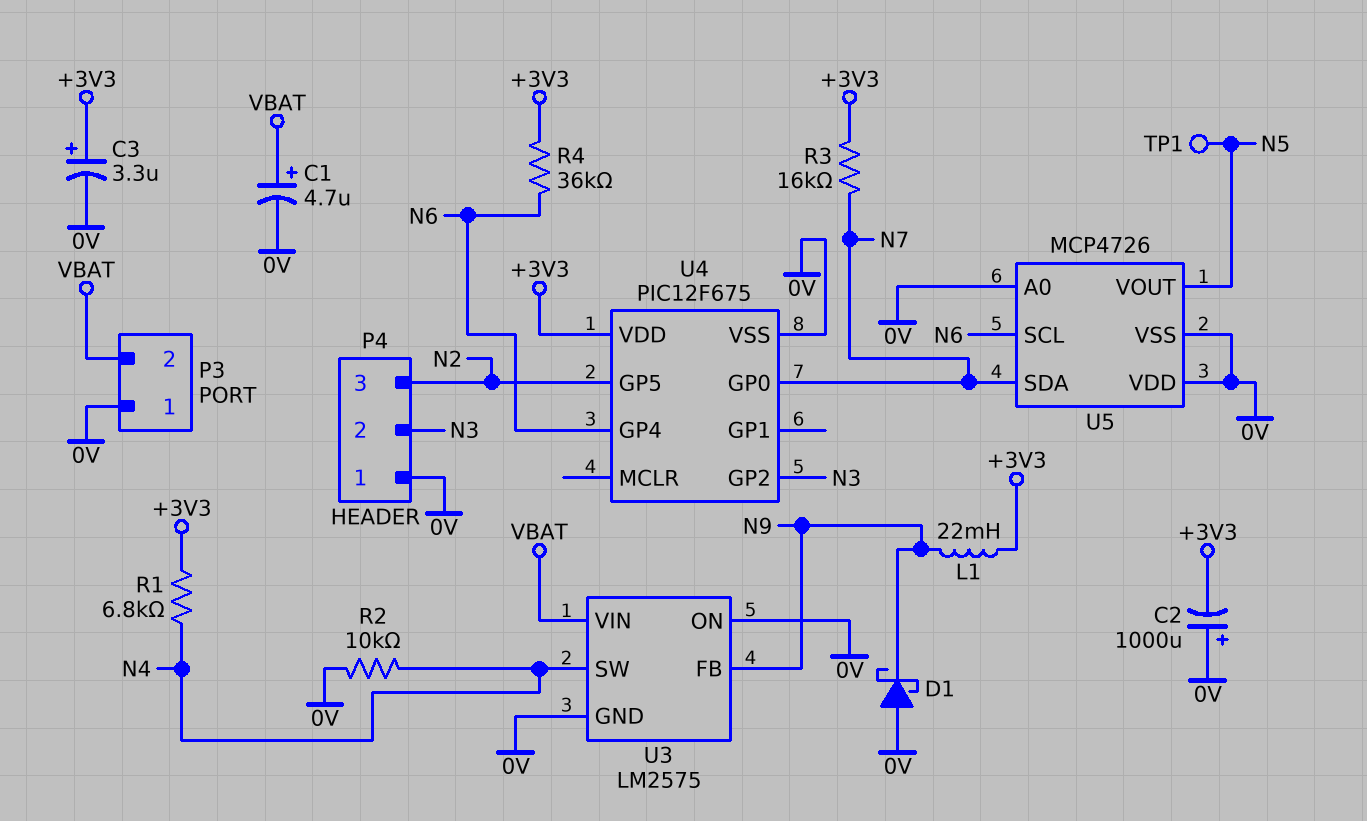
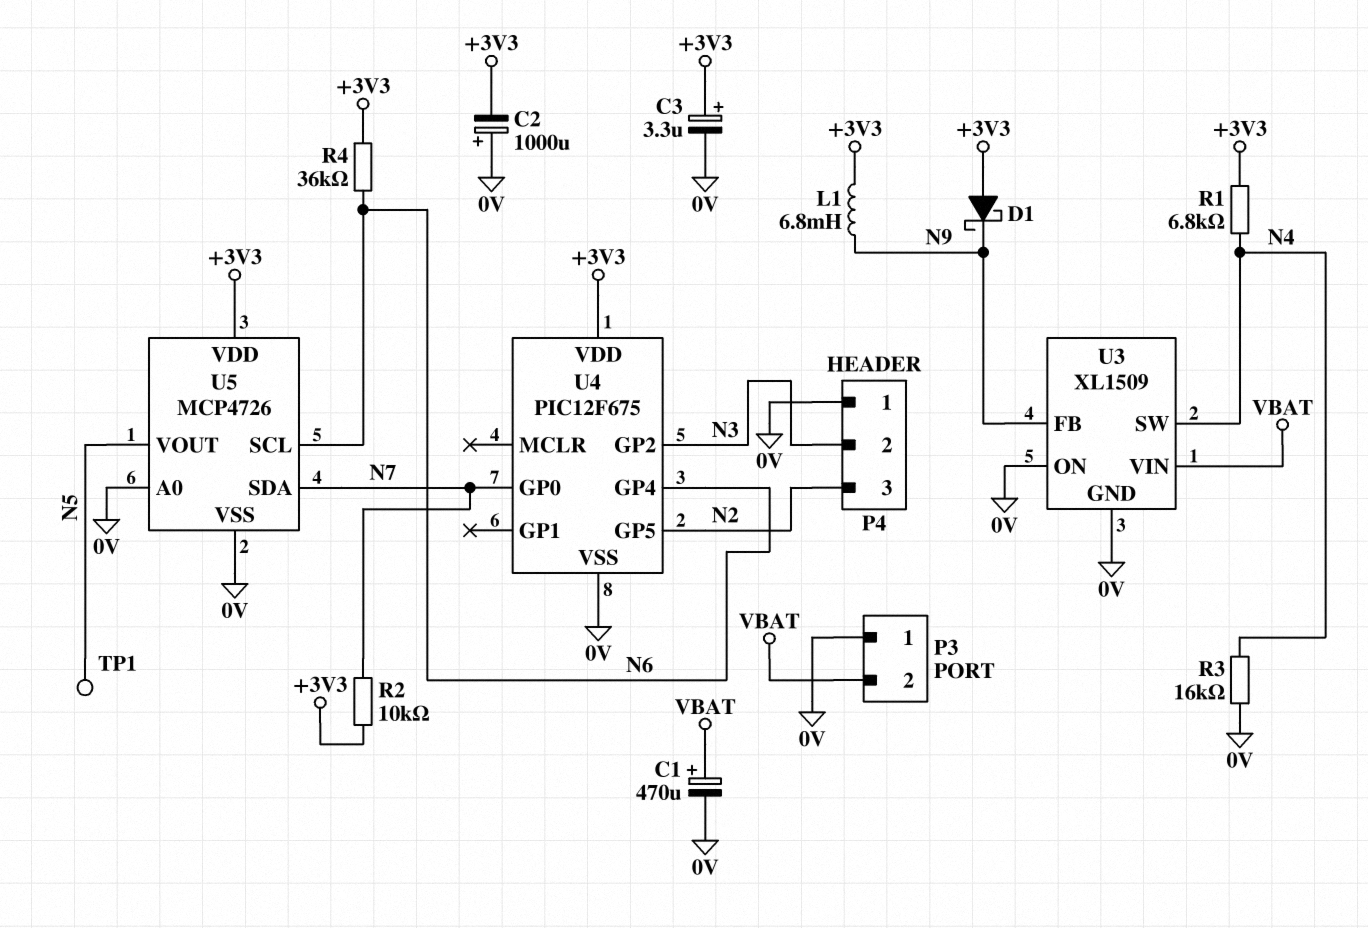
C1: 4.7uF (plus VBAT, minus 0V) -> 470uF (plus VBAT, minus 0V)
D1: schottky (A 0V, K N9) -> schottky (A +3V3, K N9)
L1: 22mH (+3V3, N9) -> 6.8mH (+3V3, N9)
R2: 10k (0V, N4) -> 10k (+3V3, N7)
R3: 16k (+3V3, N7) -> 16k (0V, N4)
U3: LM2575 -> XL1509
U5 pin VDD: 0V -> +3V3

